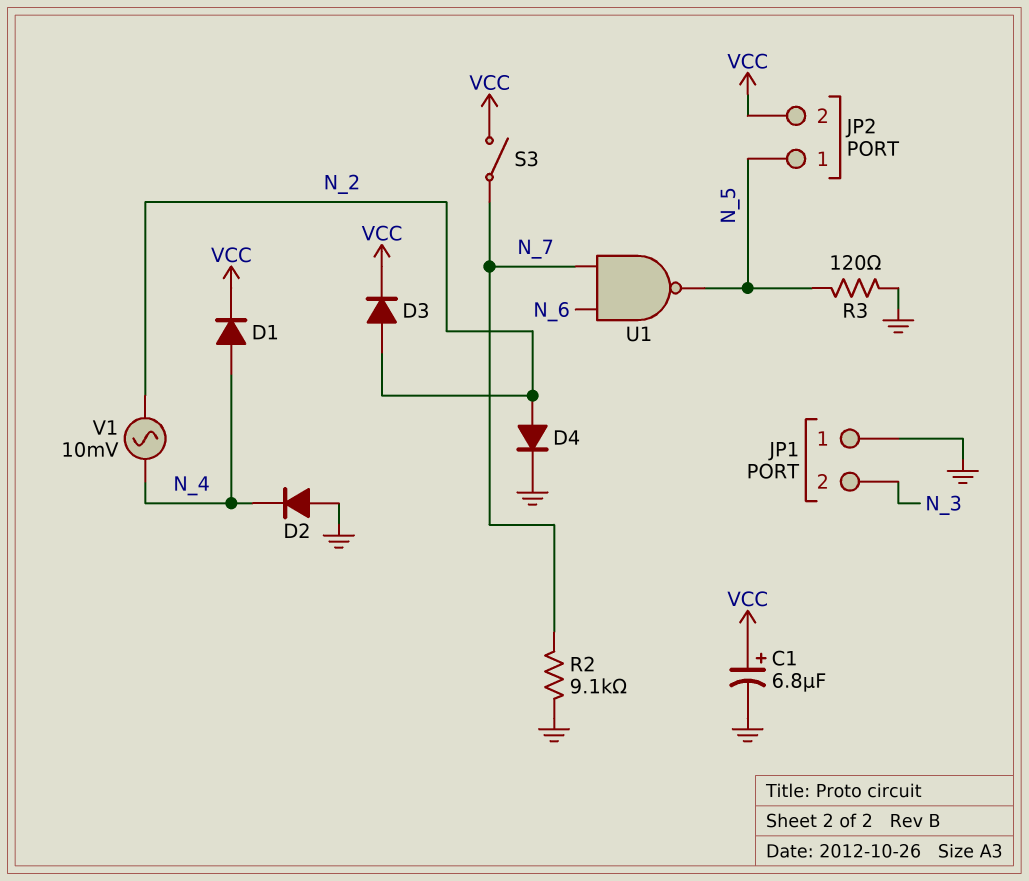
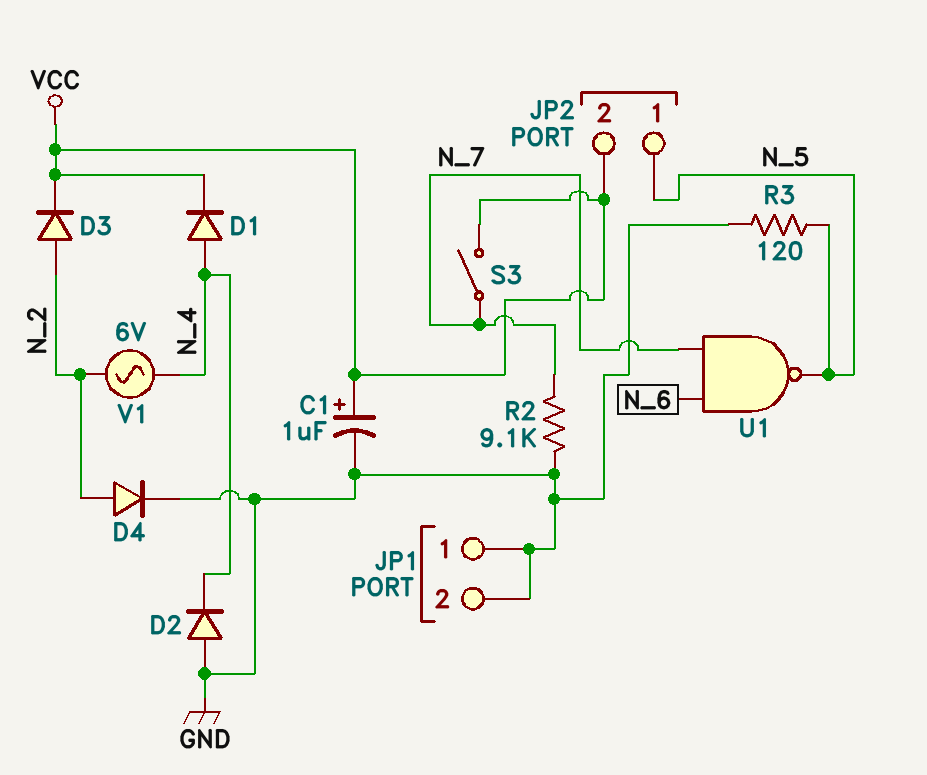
C1: 6.8uF (plus VCC, minus GND) -> 1uF (plus VCC, minus GND)
JP1 pin 2: N_3 -> GND
V1: AC 10mV (N_2, N_4) -> AC 6V (N_2, N_4)

